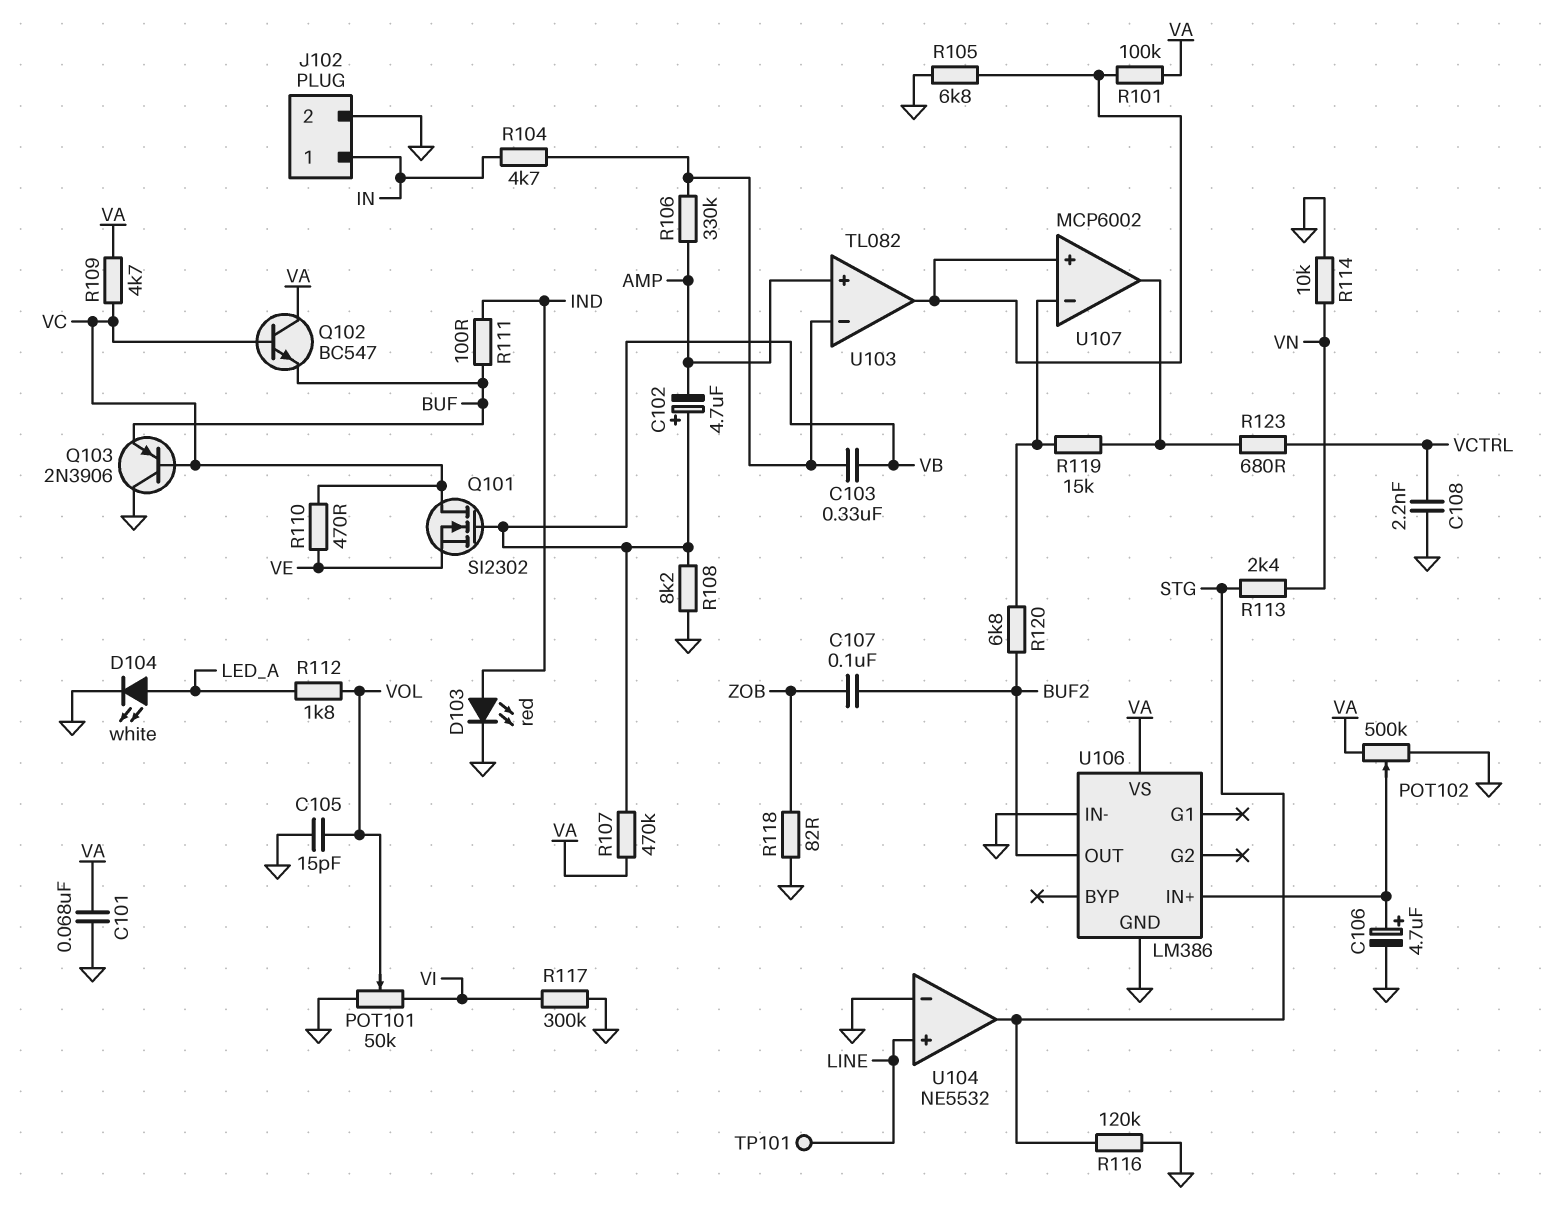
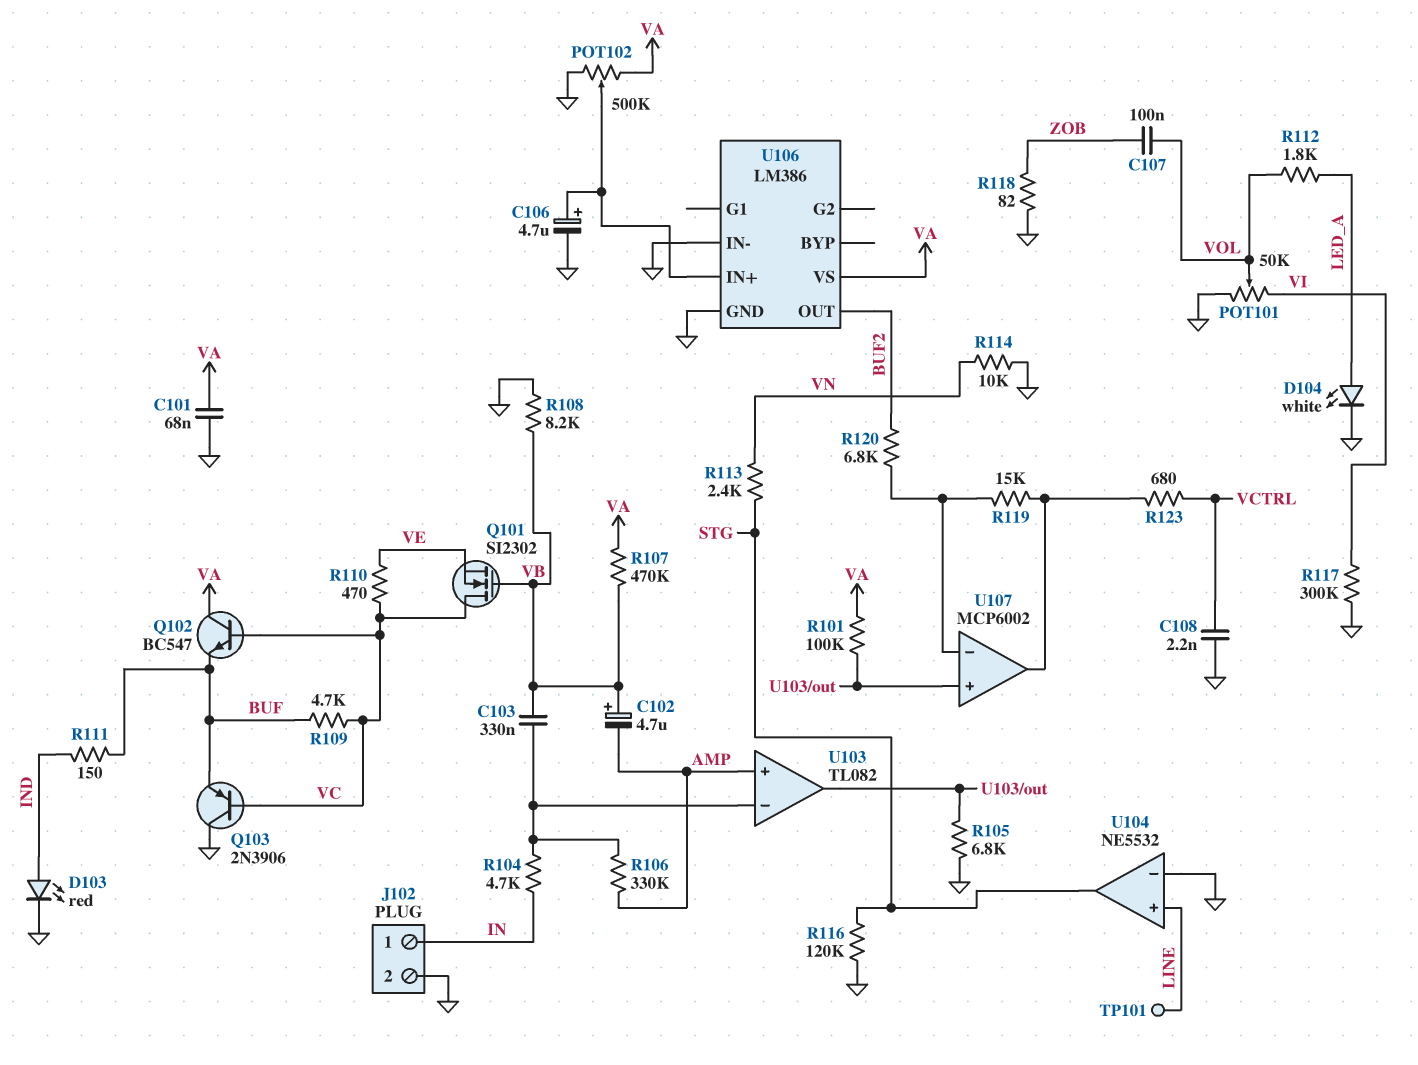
C105: 15pF (GND, VOL) -> none
C107: 100nF (BUF2, ZOB) -> 100nF (VOL, ZOB)
R109: 4.7k (VA, VC) -> 4.7k (BUF, VC)
R111: 100 (BUF, IND) -> 150 (BUF, IND)

